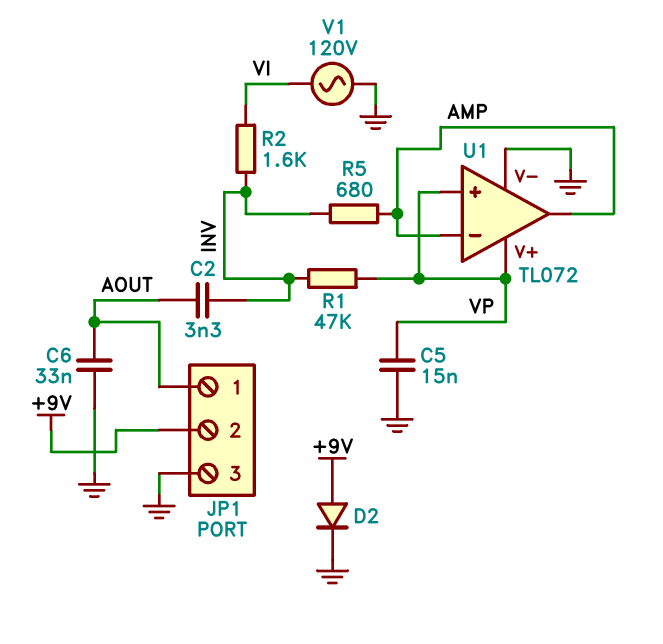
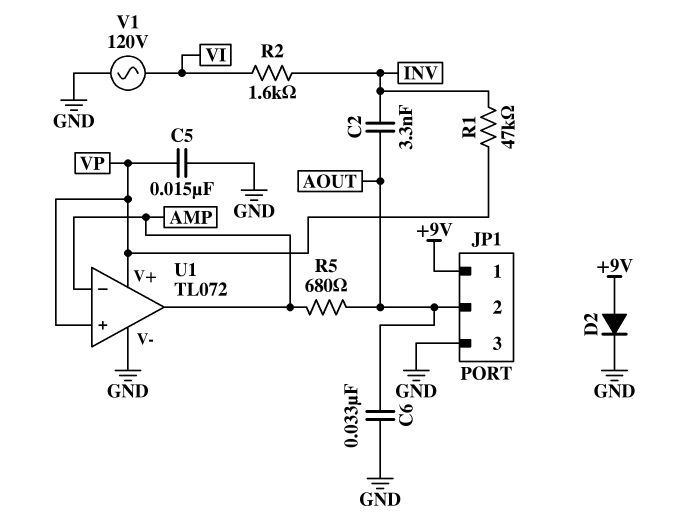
JP1 pin 1: AOUT -> +9V
JP1 pin 2: +9V -> AOUT
R5: 680 (AMP, INV) -> 680 (AMP, AOUT)

